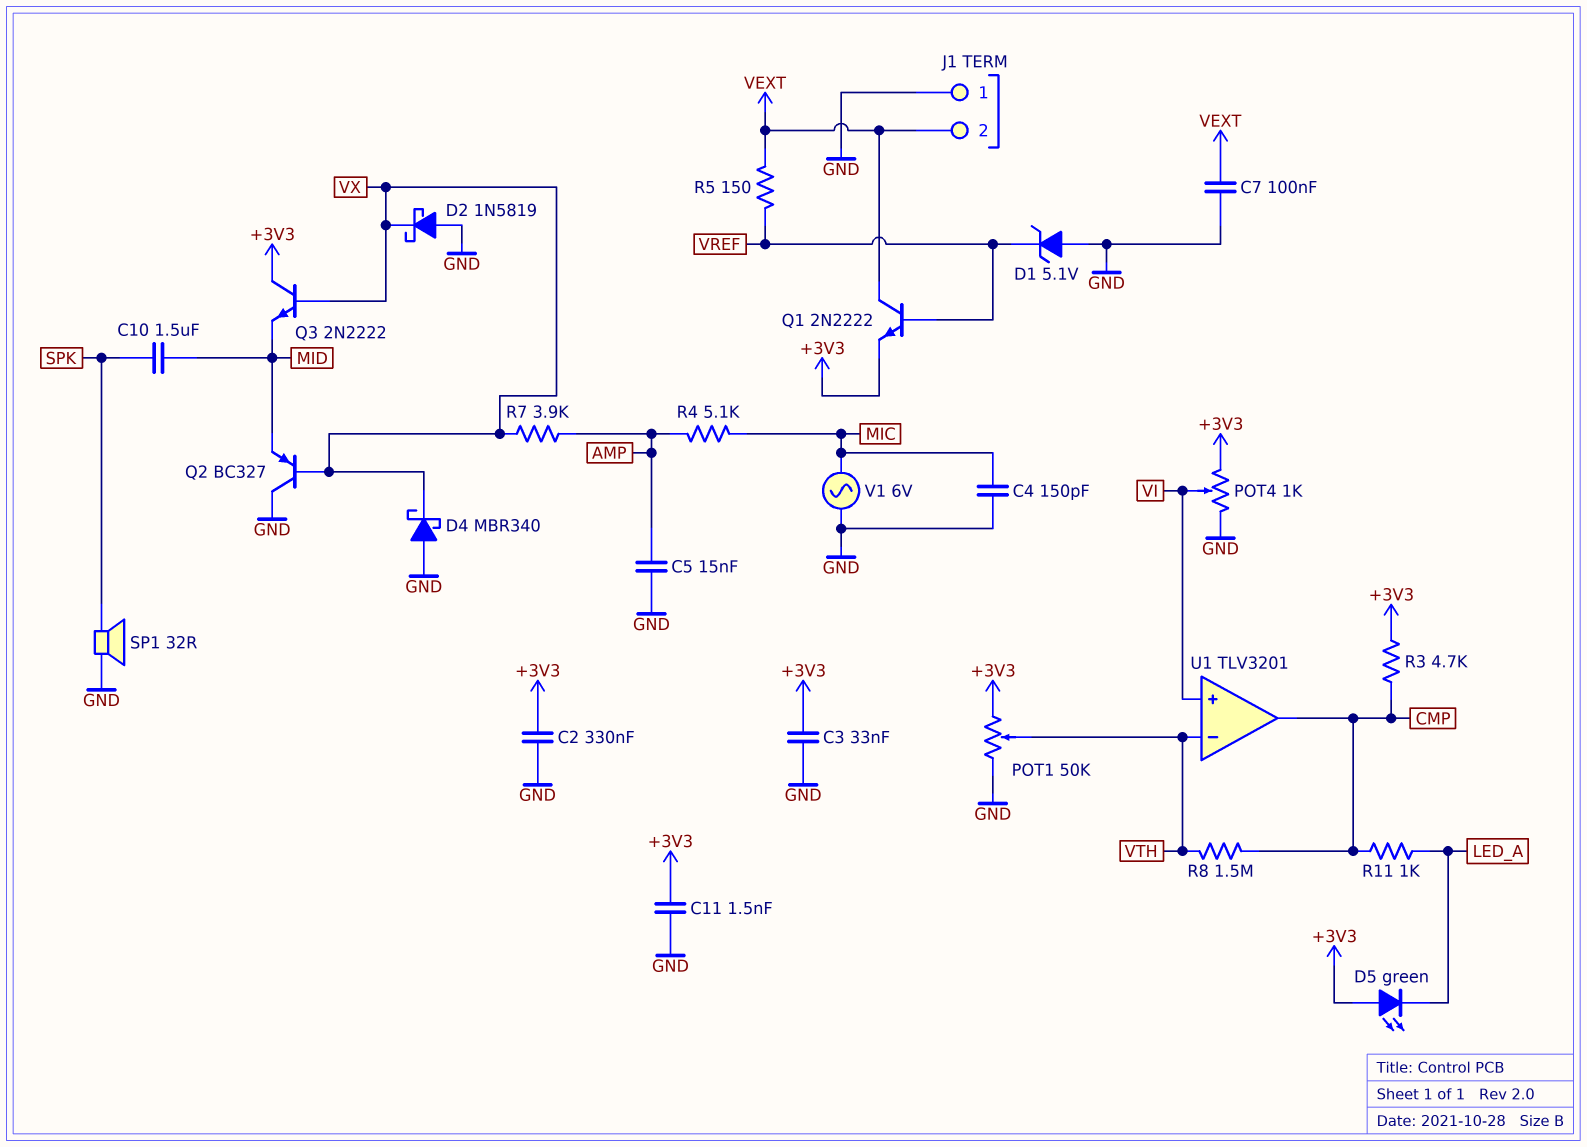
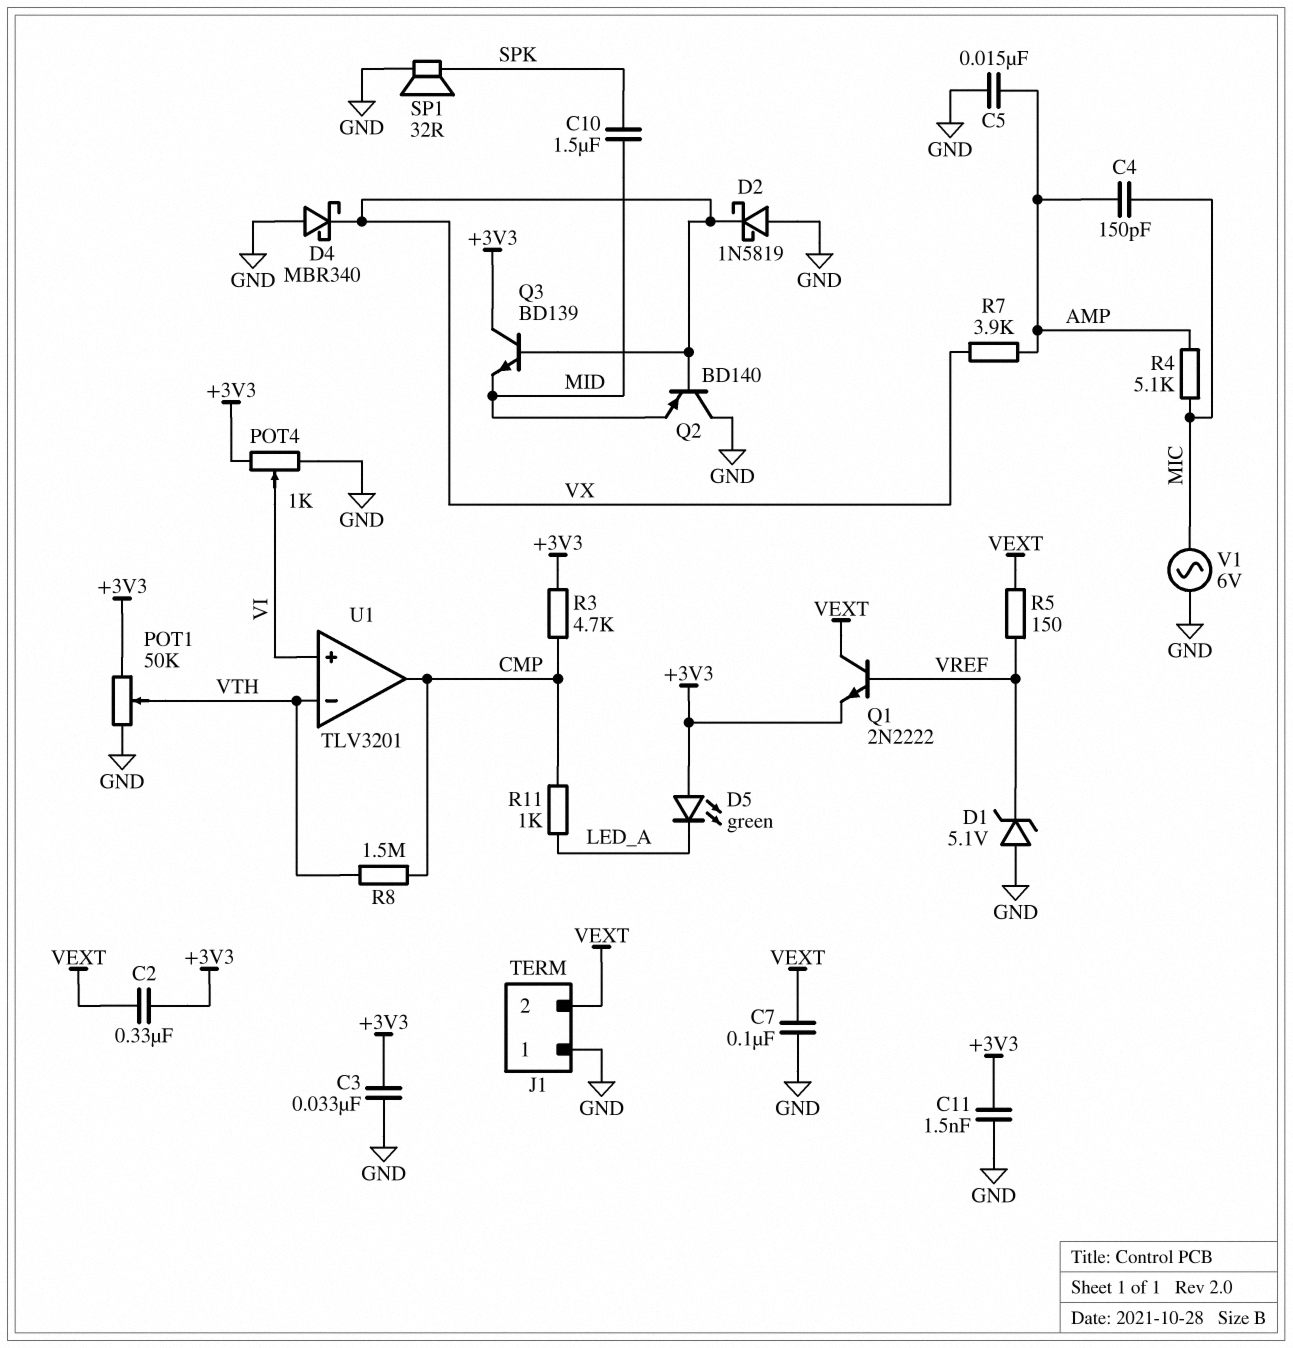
C2: 330nF (+3V3, GND) -> 330nF (+3V3, VEXT)
C4: 150pF (GND, MIC) -> 150pF (AMP, MIC)
Q2: PNP BC327 (B VX, C GND, E MID) -> PNP BD140 (B VX, C GND, E MID)
Q3: NPN 2N2222 (B VX, C +3V3, E MID) -> NPN BD139 (B VX, C +3V3, E MID)

